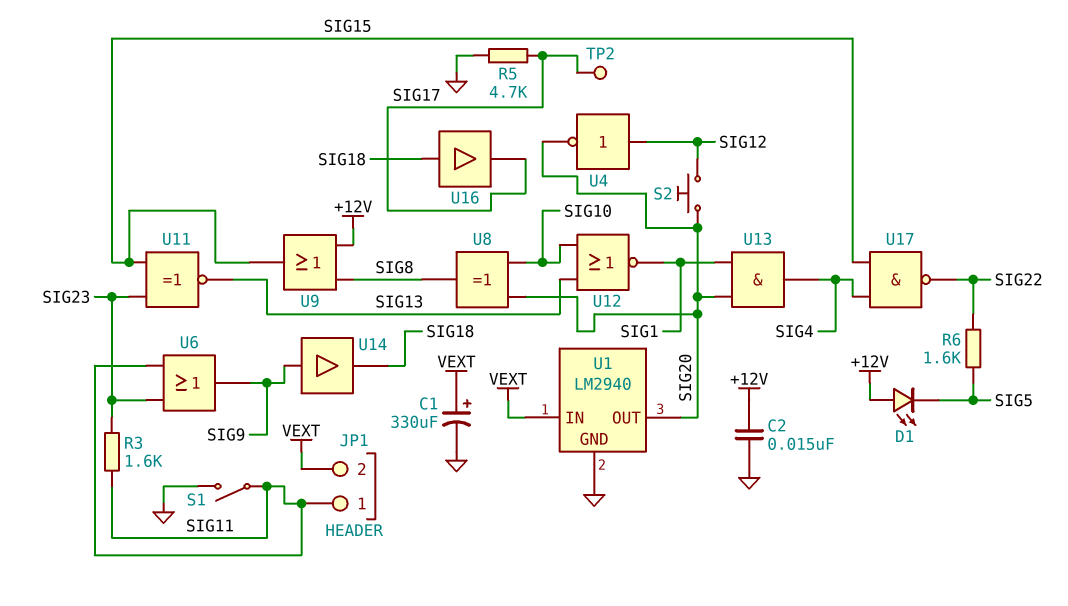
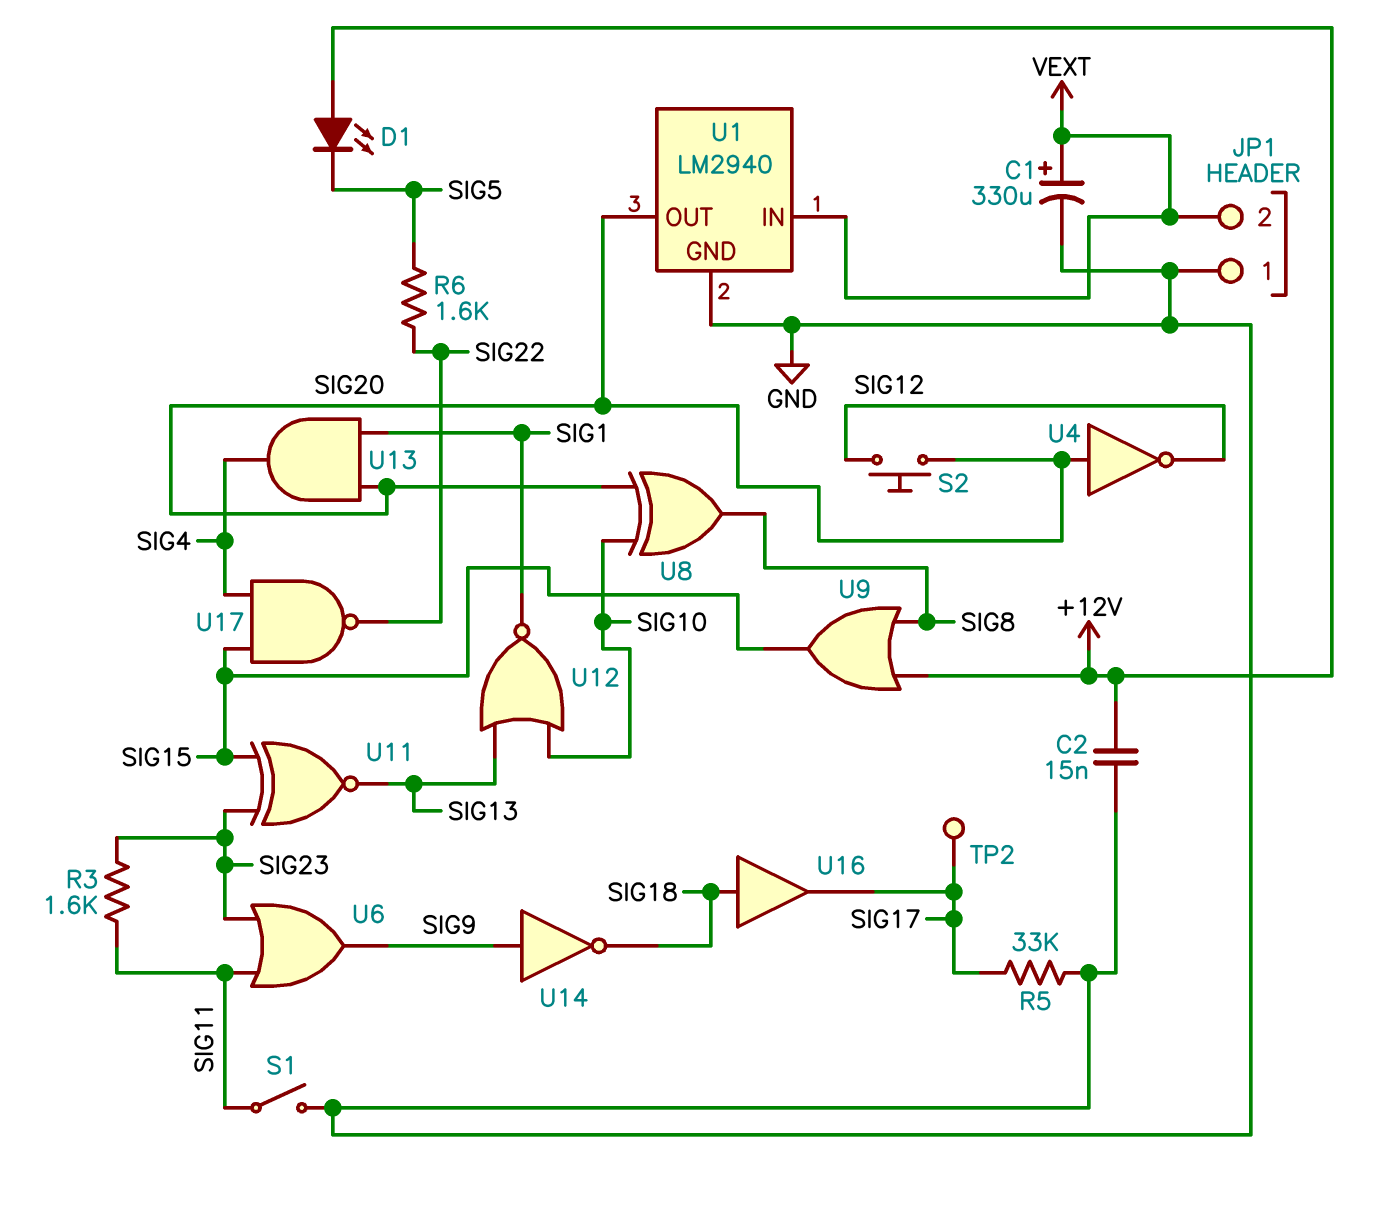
JP1 pin 1: SIG11 -> GND
R5: 4.7k (GND, SIG17) -> 33k (GND, SIG17)
U4: NOT (in SIG12, out SIG20) -> NOT (in SIG20, out SIG12)
U14: buffer (in SIG9, out SIG18) -> NOT (in SIG9, out SIG18)

